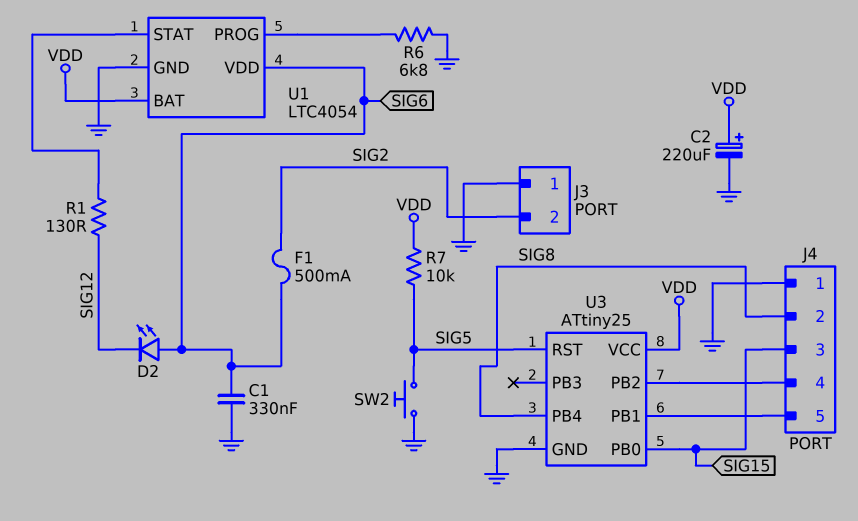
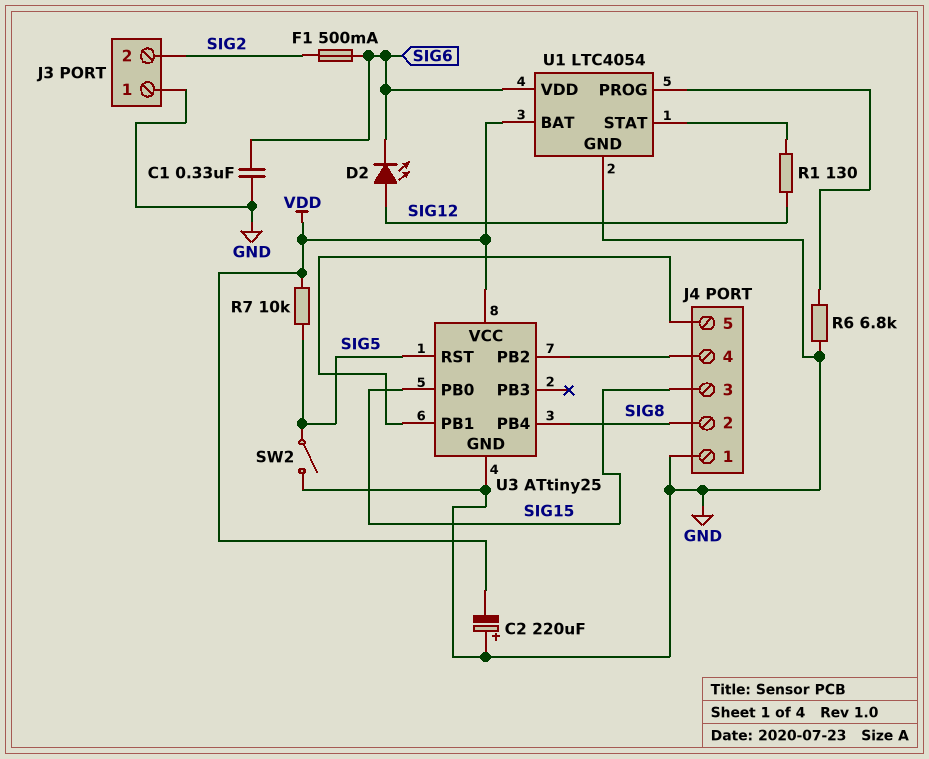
C2: 220uF (plus VDD, minus GND) -> 220uF (plus GND, minus VDD)
D2: LED (A SIG6, K SIG12) -> LED (A SIG12, K SIG6)
SW2: button (GND, SIG5) -> switch (GND, SIG5)

